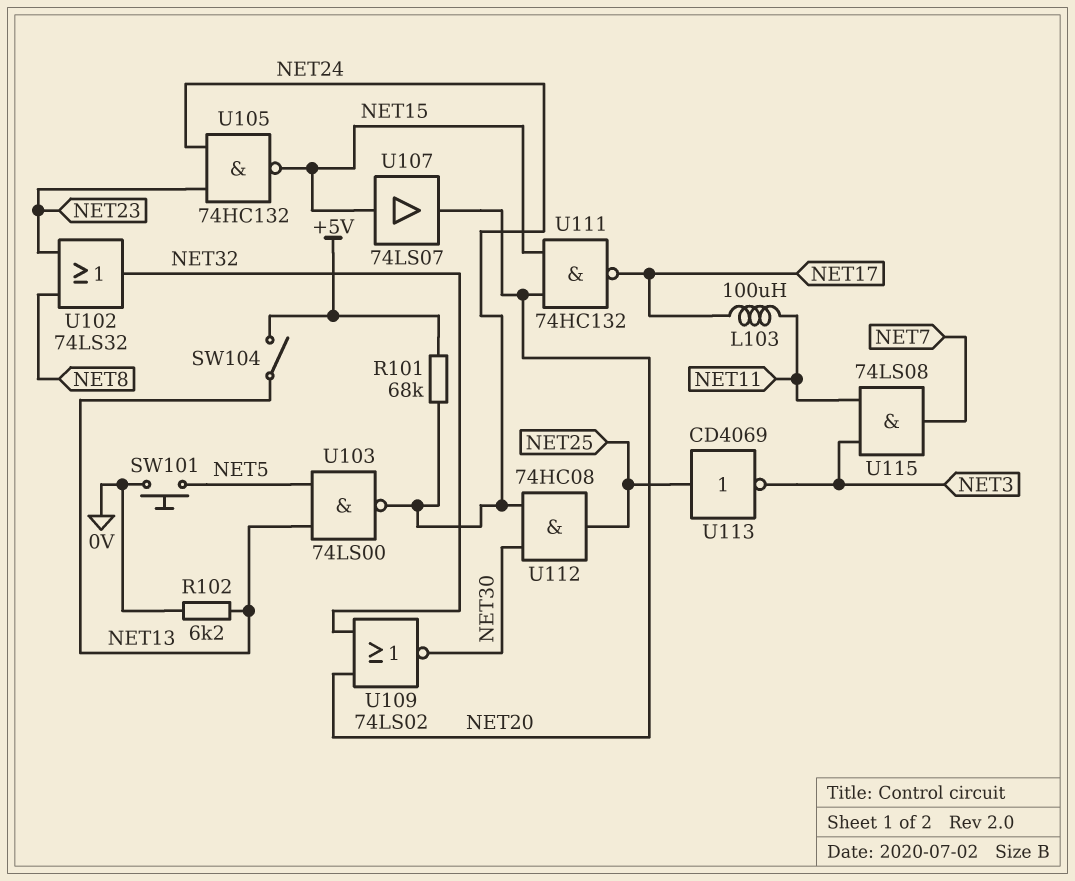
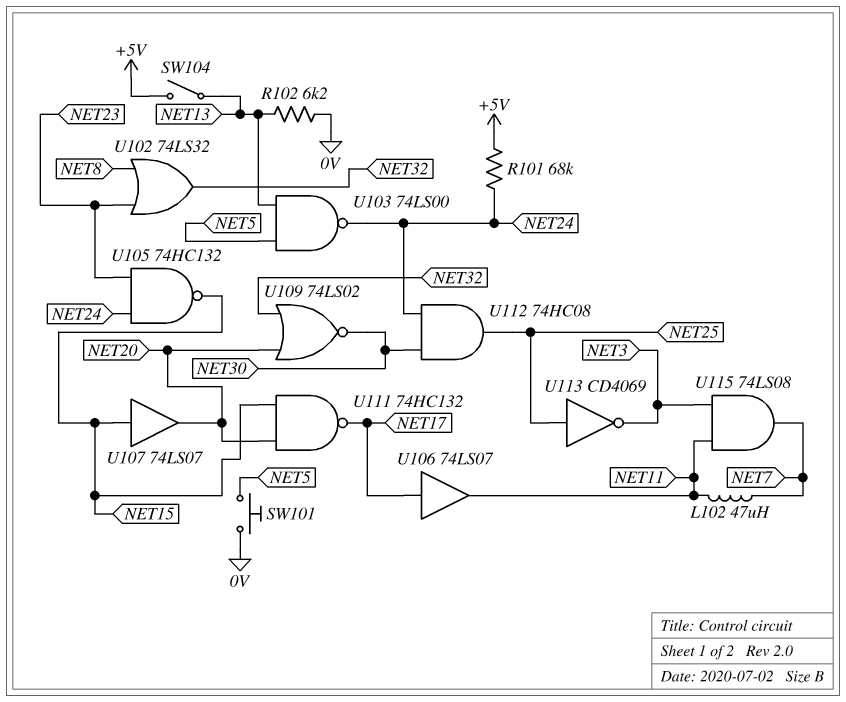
L102: none -> 47uH (NET7, NET11)
L103: 100uH (NET11, NET17) -> none
U106: none -> buffer 74LS07 (in NET17, out NET11)

